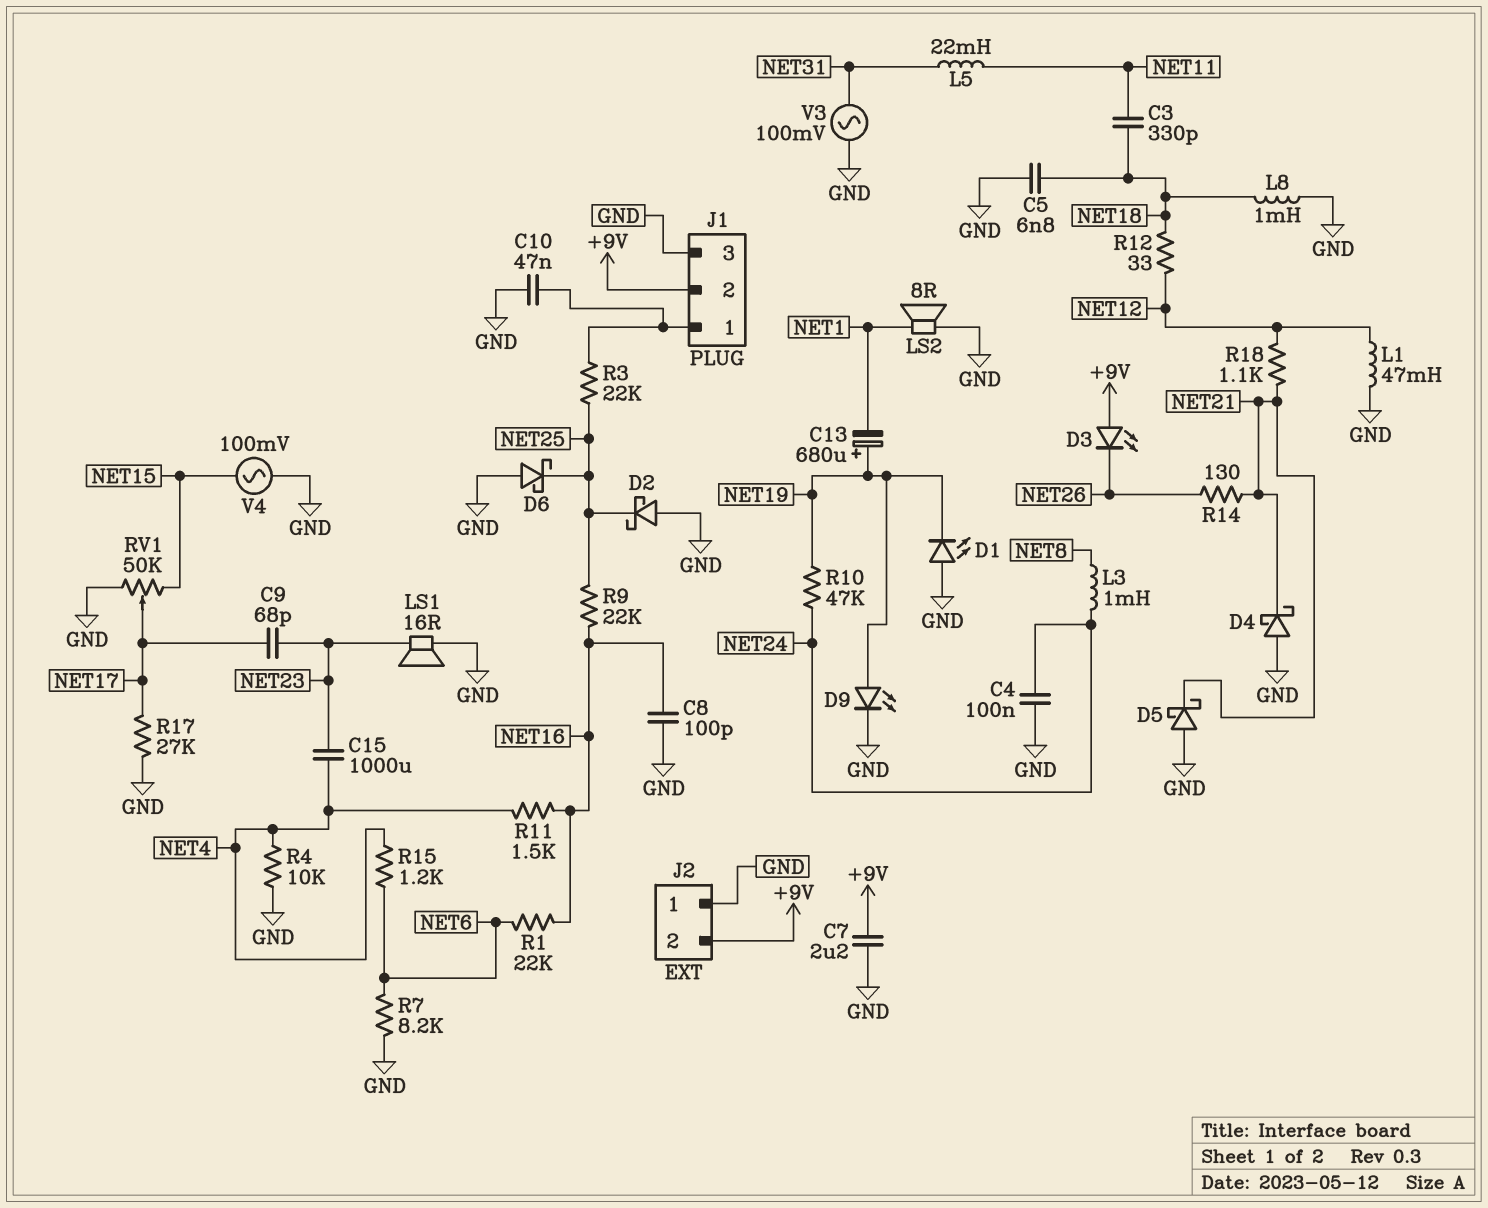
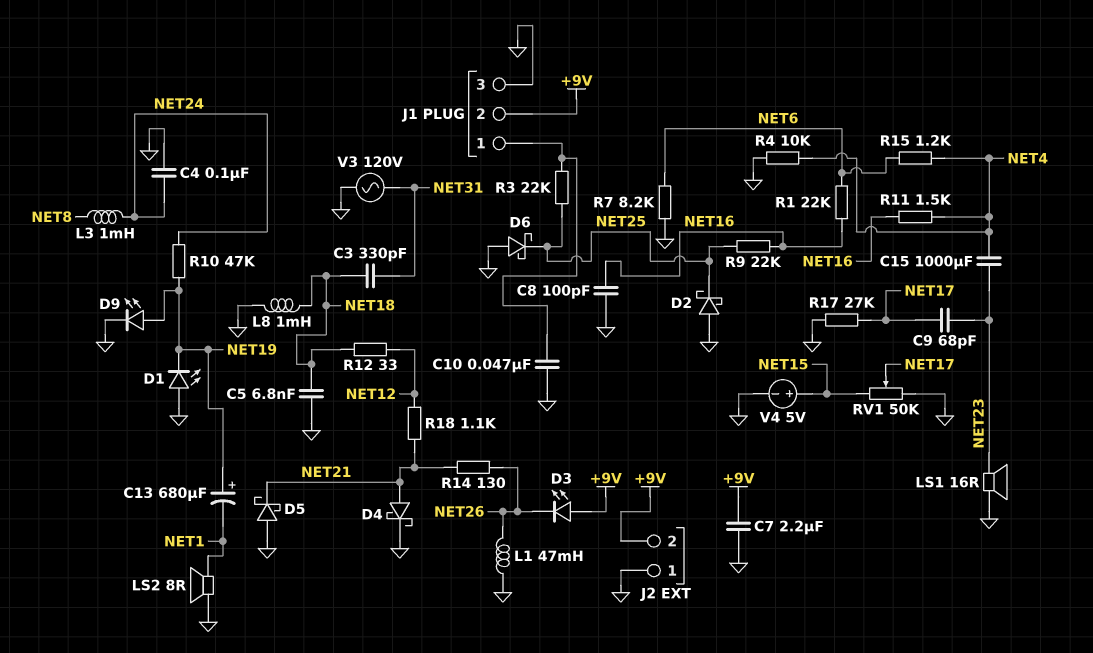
C3: 330pF (NET11, NET18) -> 330pF (NET18, NET31)
D4: schottky (A GND, K NET21) -> schottky (A NET21, K GND)
L1: 47mH (GND, NET12) -> 47mH (GND, NET26)
L5: 22mH (NET11, NET31) -> none
V3: AC 100mV (GND, NET31) -> AC 120V (GND, NET31)
V4: AC 100mV (GND, NET15) -> 5V (plus NET15, minus GND)

